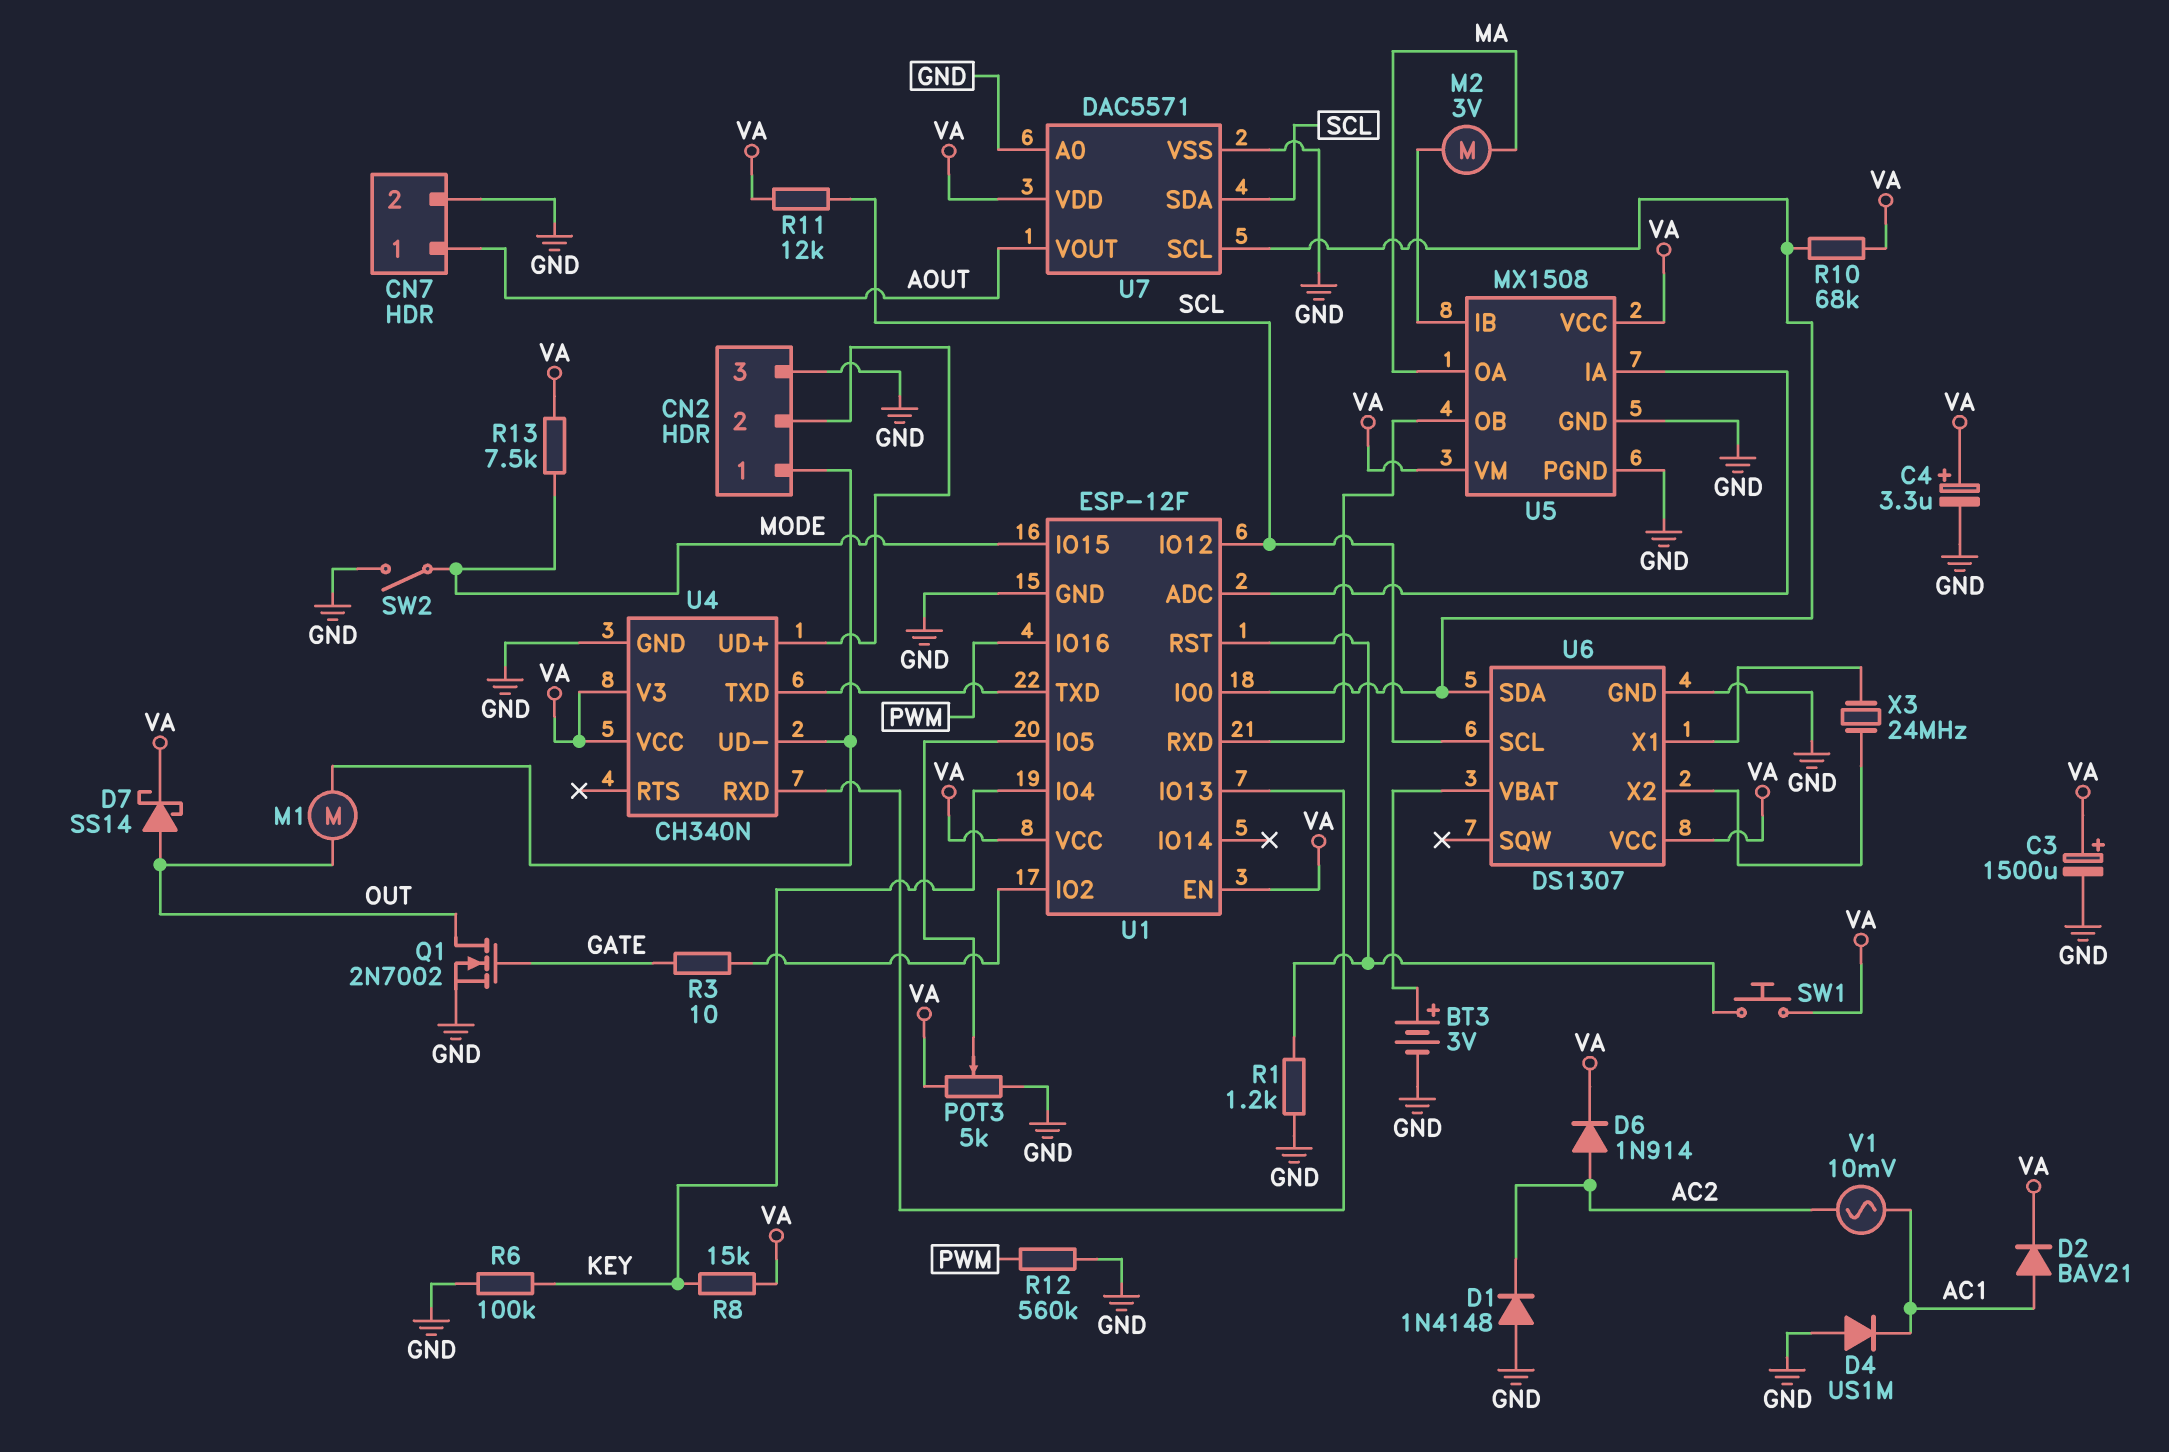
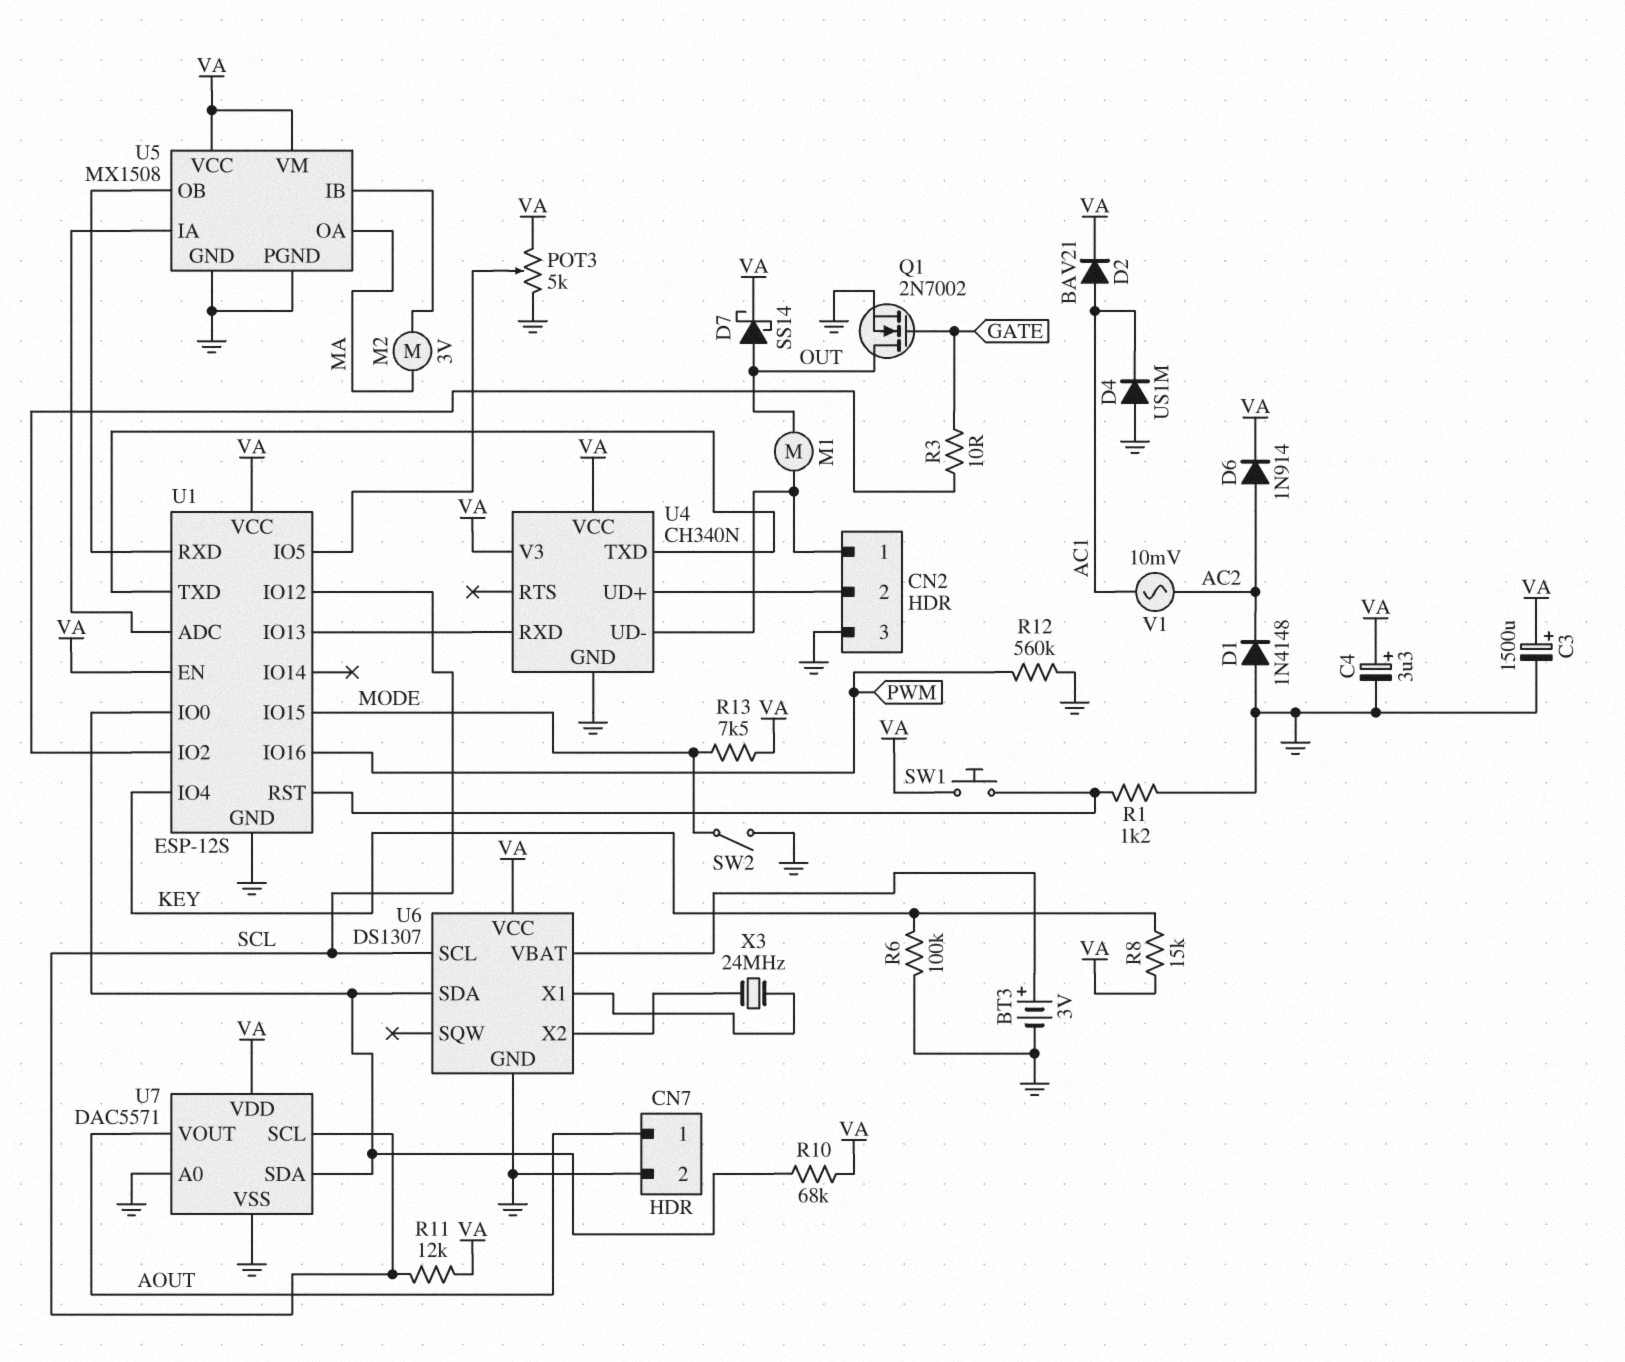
U1: ESP-12F -> ESP-12S
U7 pin SCL: U1/IO0 -> SCL
U7 pin SDA: SCL -> U1/IO0

